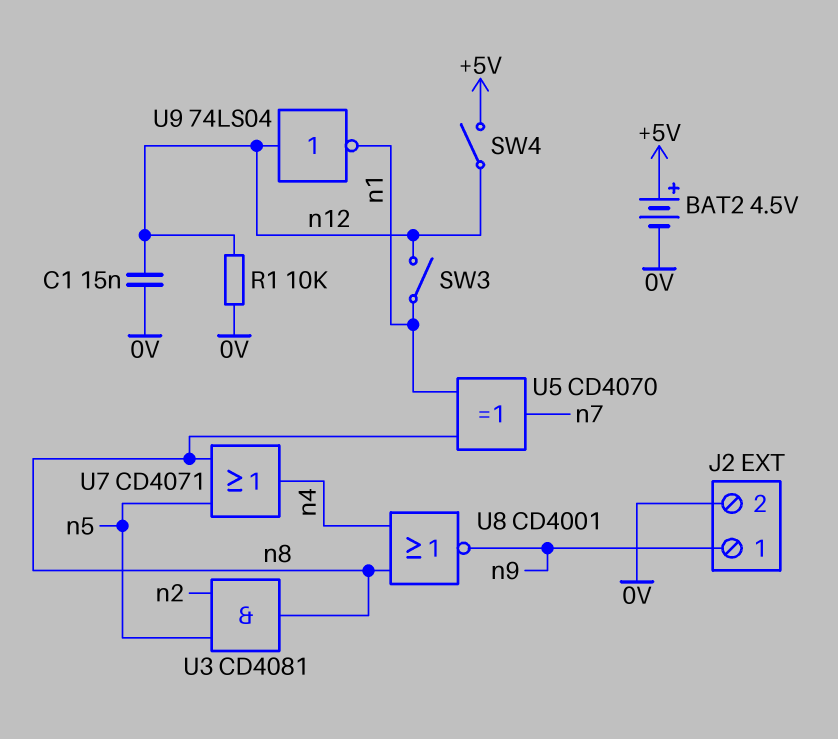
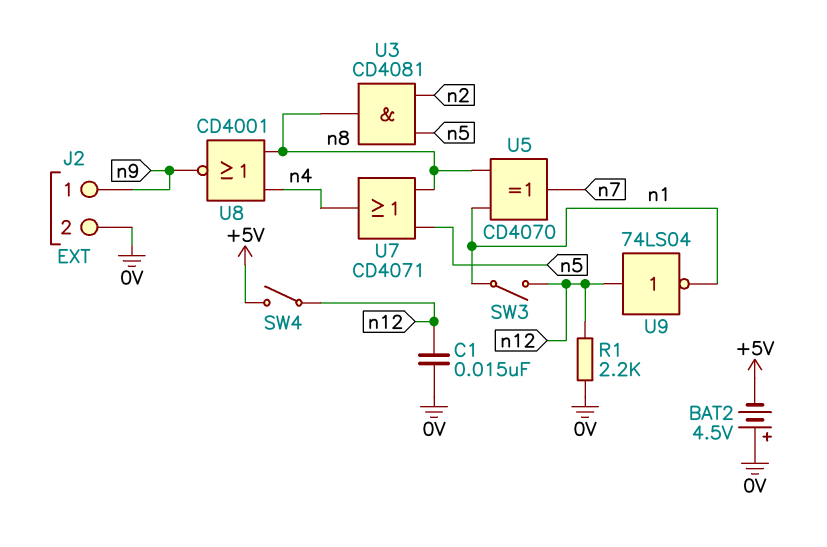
BAT2: 4.5V (plus +5V, minus 0V) -> 4.5V (plus 0V, minus +5V)
R1: 10k (0V, n12) -> 2.2k (0V, n12)

